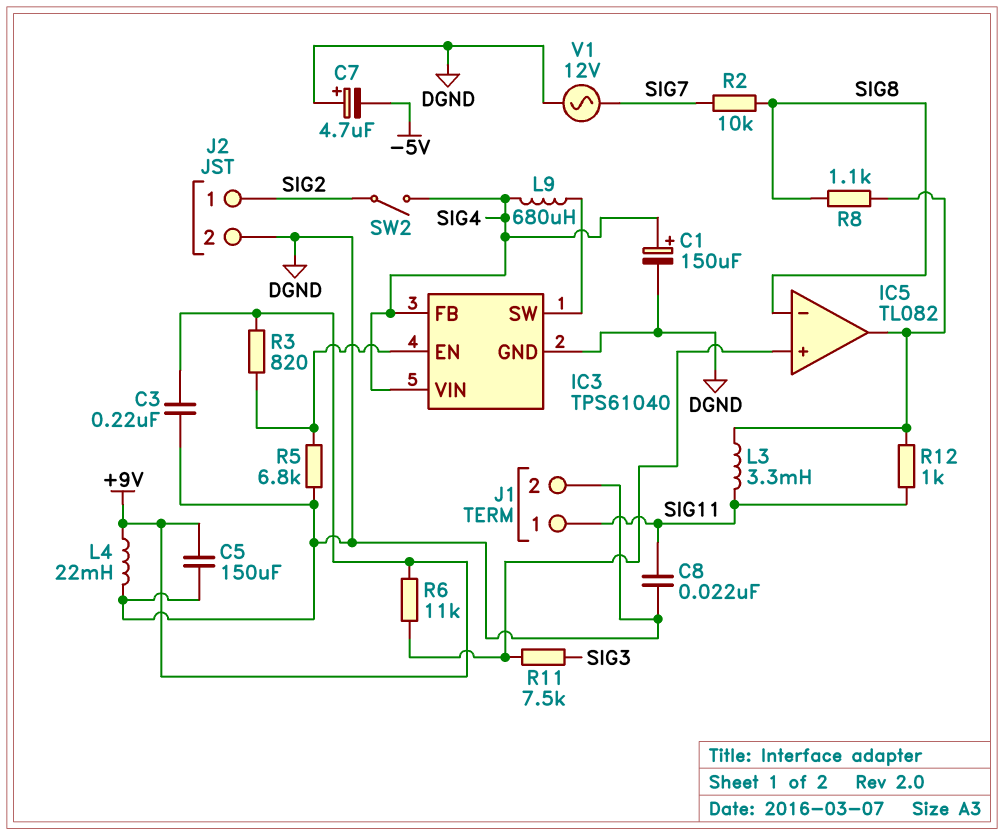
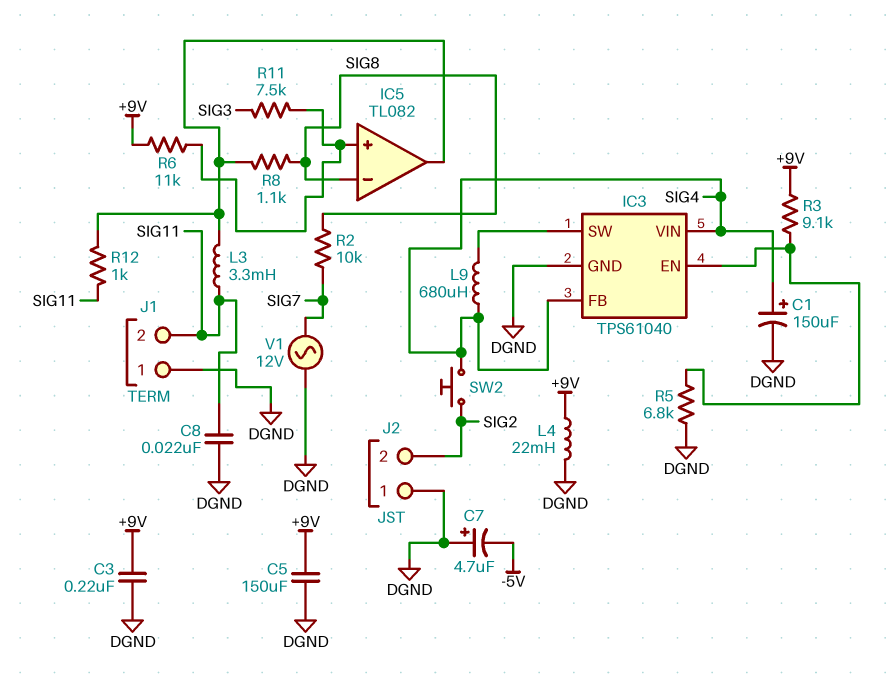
J1 pin 1: SIG11 -> DGND
J1 pin 2: DGND -> SIG11
J2 pin 1: SIG2 -> DGND
J2 pin 2: DGND -> SIG2
R3: 820 (+9V, IC3/EN) -> 9.1k (+9V, IC3/EN)
SW2: switch (SIG2, SIG4) -> button (SIG2, SIG4)

